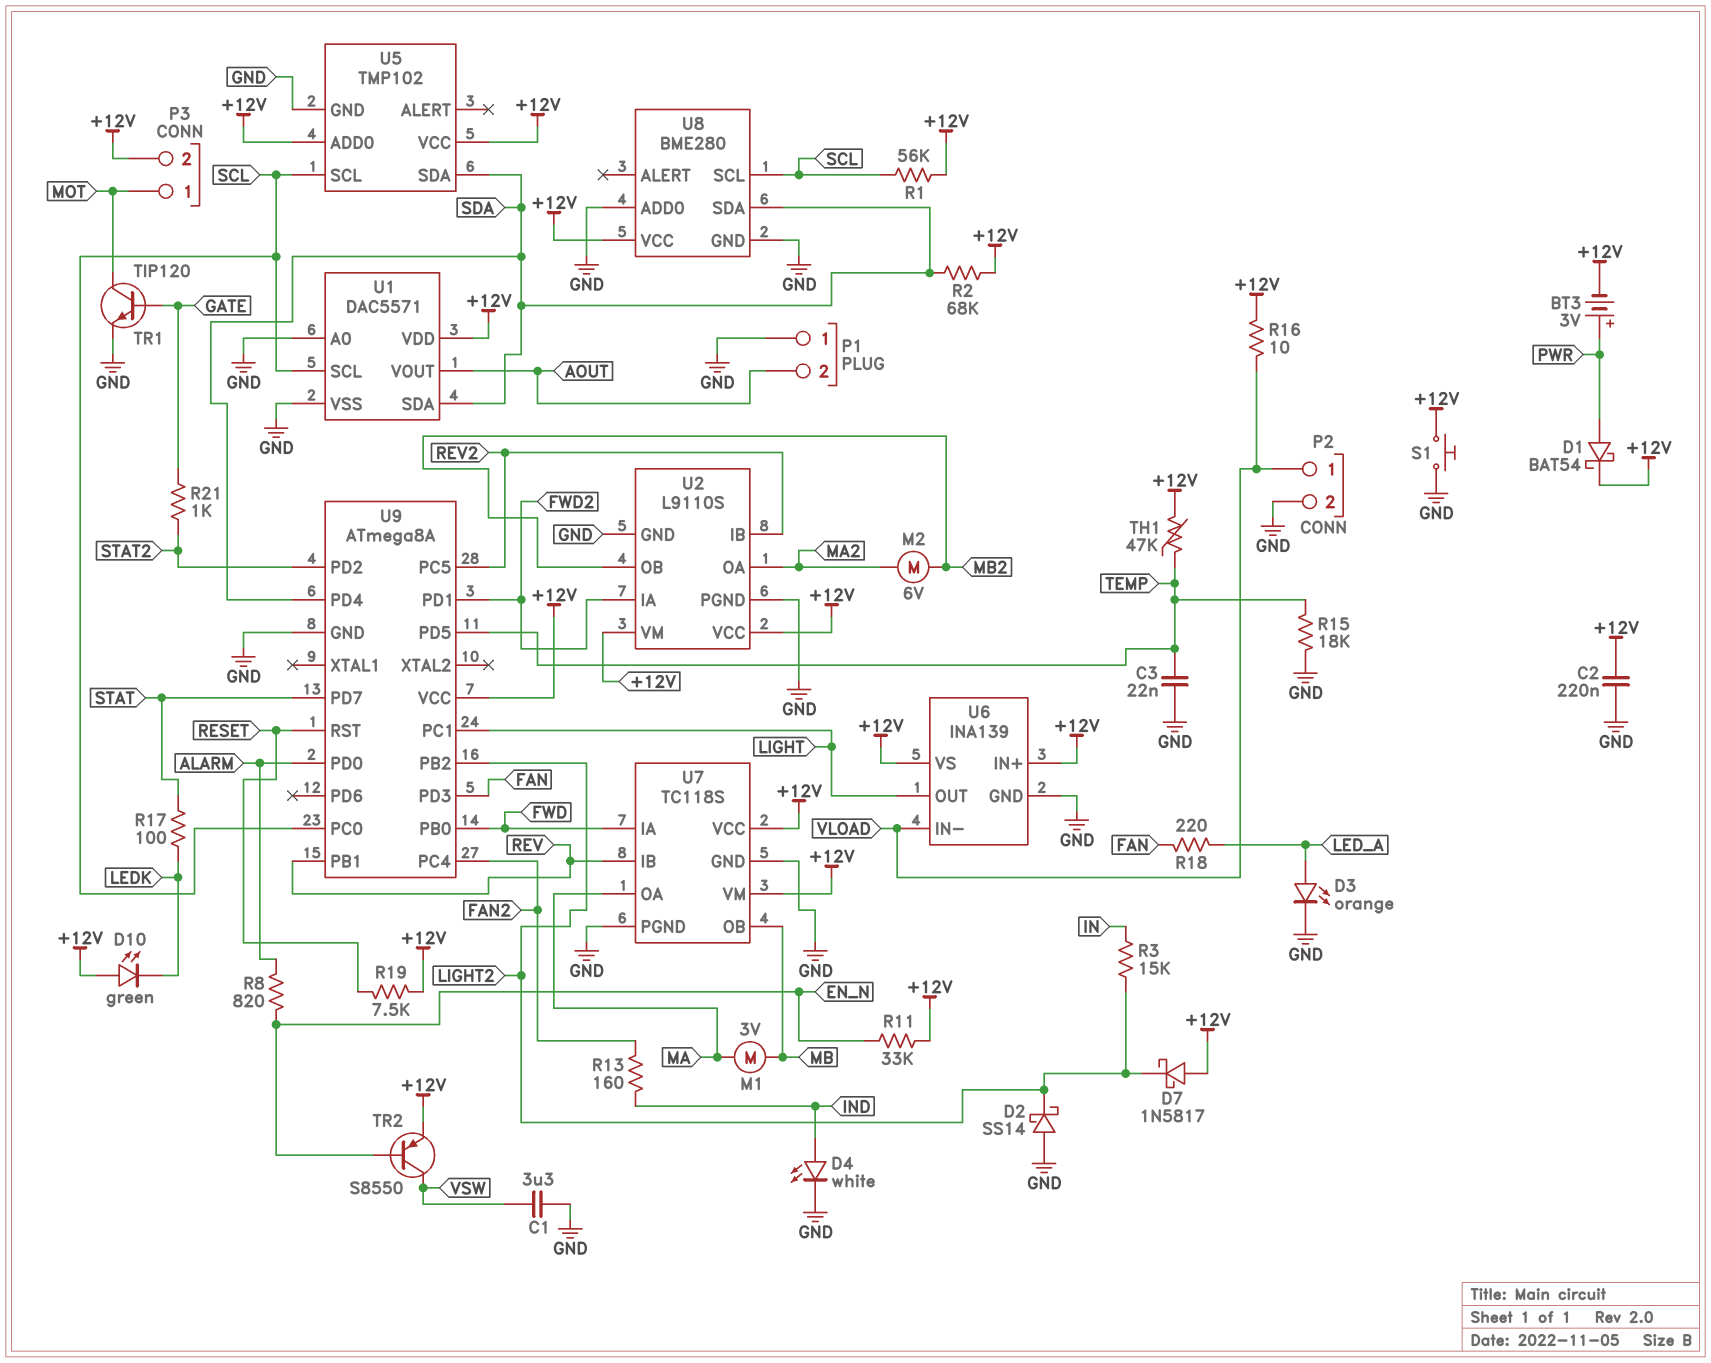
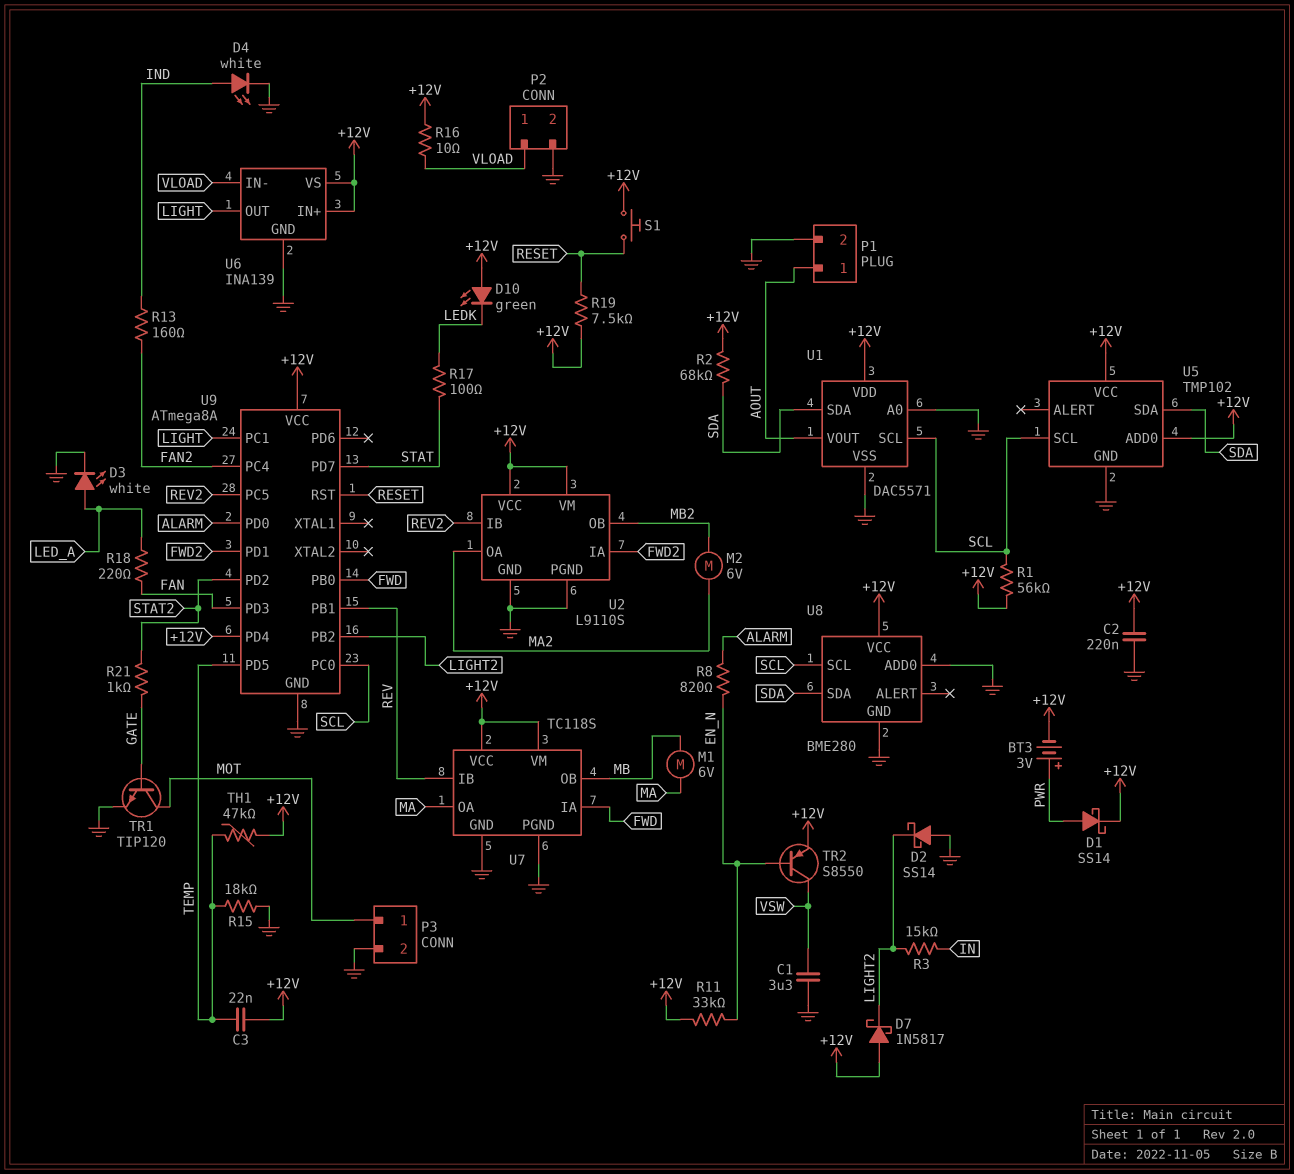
C3: 22nF (GND, TEMP) -> 22nF (+12V, TEMP)
D1: schottky BAT54 (A PWR, K +12V) -> schottky SS14 (A PWR, K +12V)
D3: LED orange (A LED_A, K GND) -> LED white (A LED_A, K GND)
M1: motor 3V (MA, MB) -> motor 6V (MA, MB)
P1 pin 1: GND -> AOUT
P1 pin 2: AOUT -> GND
P3 pin 2: +12V -> GND
S1: button (+12V, GND) -> button (+12V, RESET)
U9 pin PD4: SDA -> +12V

